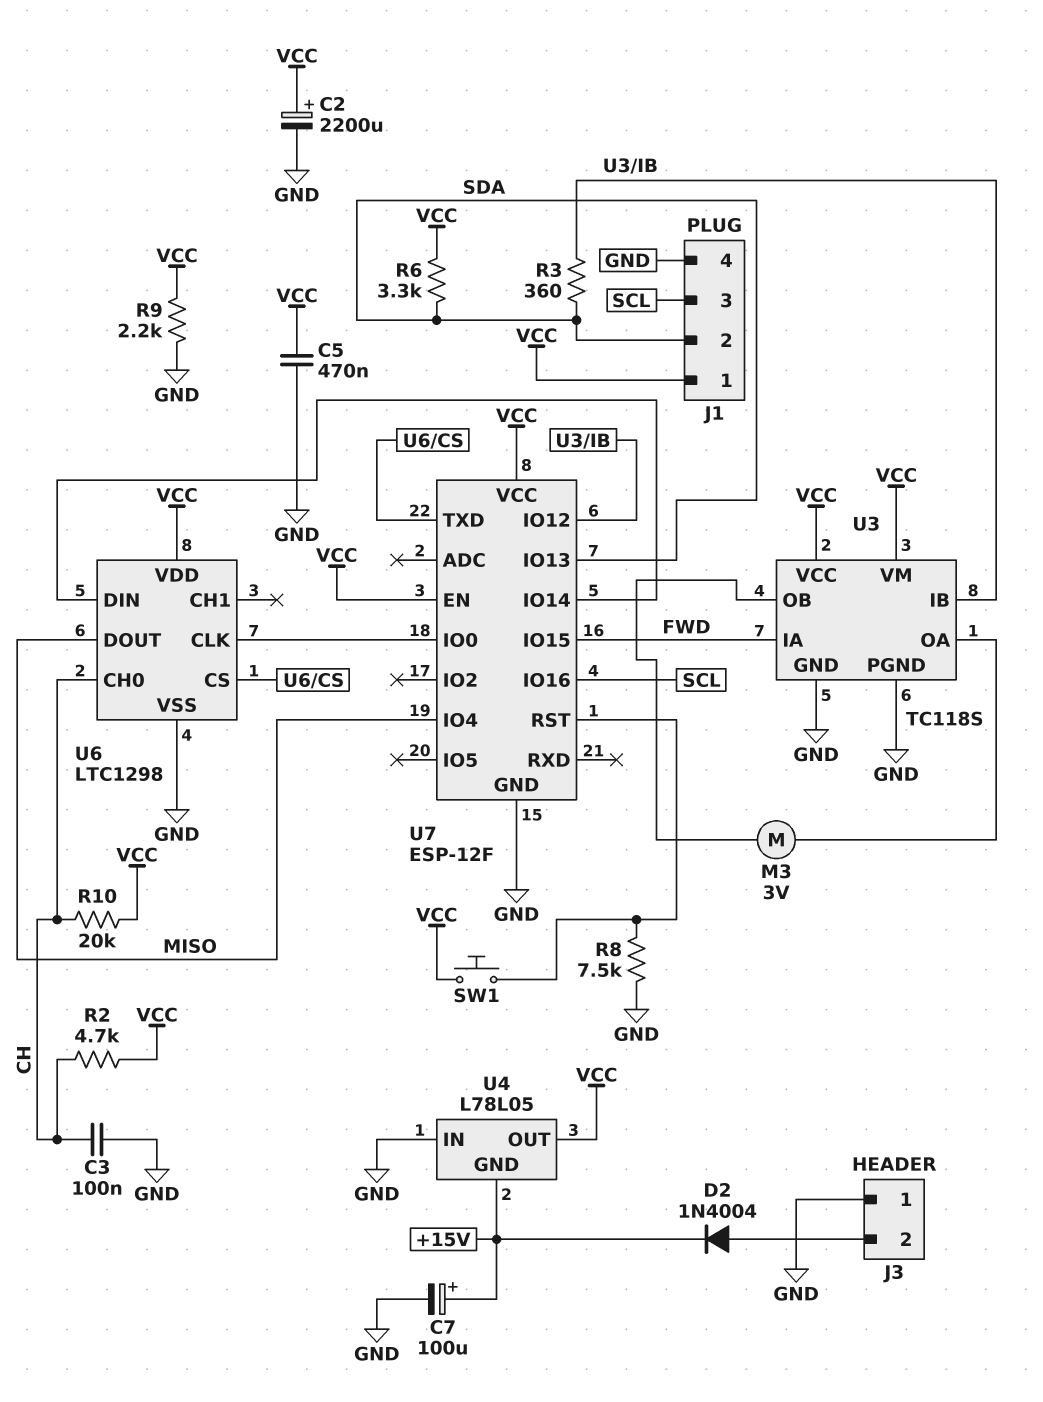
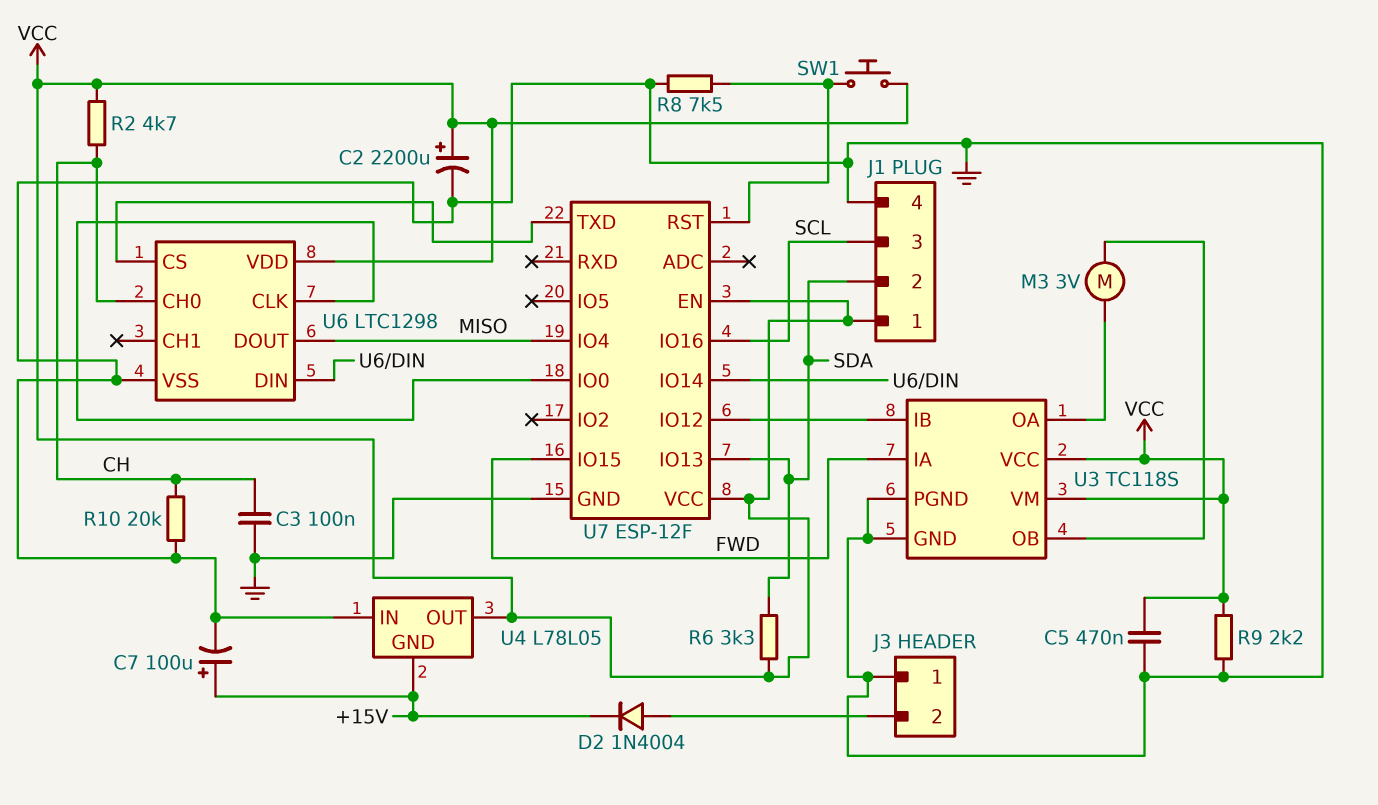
R3: 360 (SDA, U3/IB) -> none
R10: 20k (CH, VCC) -> 20k (CH, GND)

